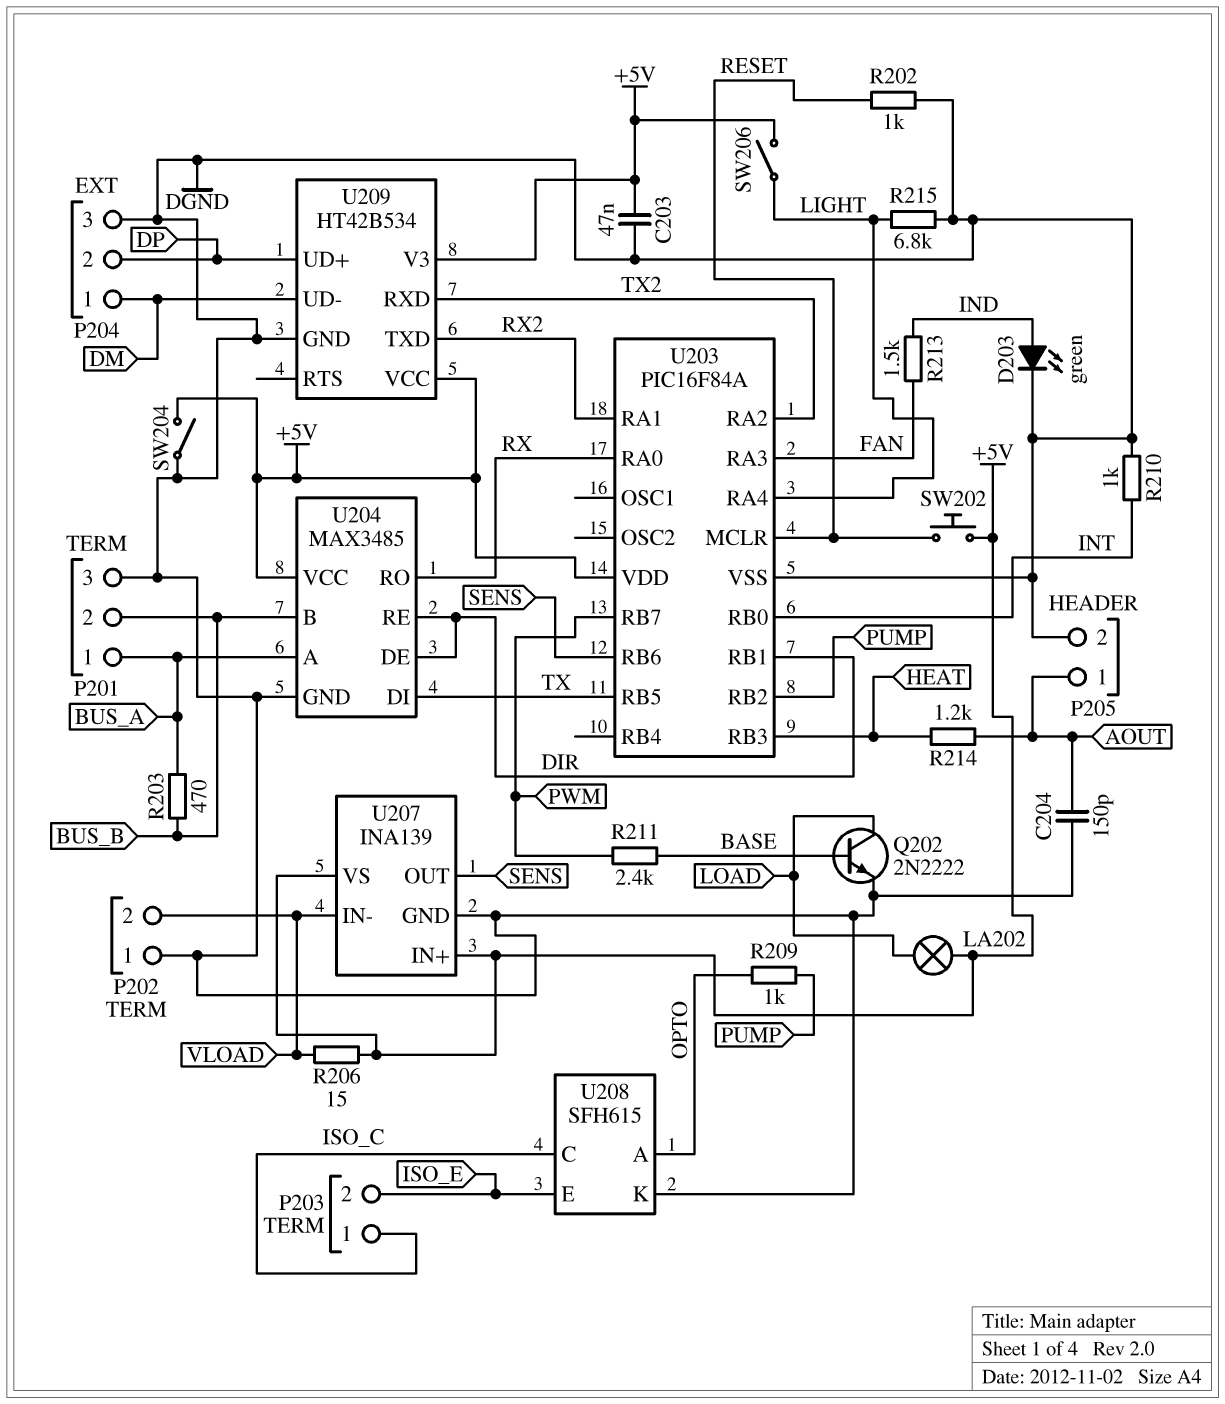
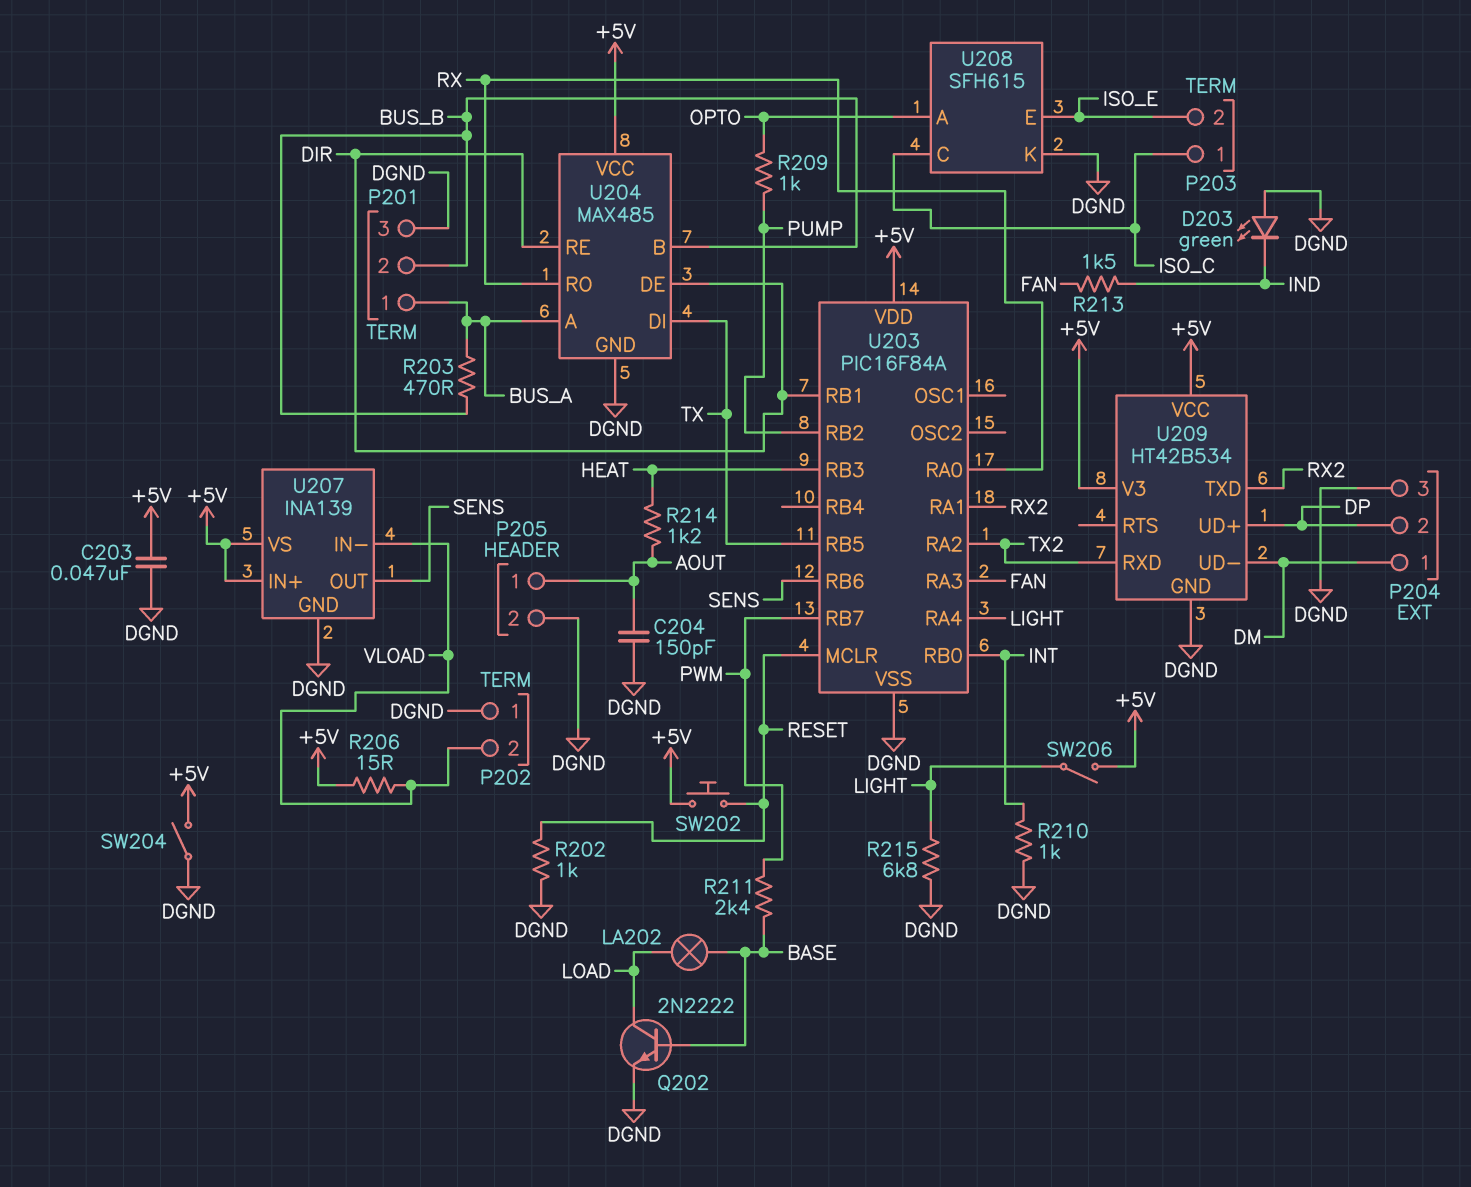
D203: LED green (A IND, K DGND) -> LED green (A DGND, K IND)
LA202: lamp (+5V, LOAD) -> lamp (BASE, LOAD)
U204: MAX3485 -> MAX485

